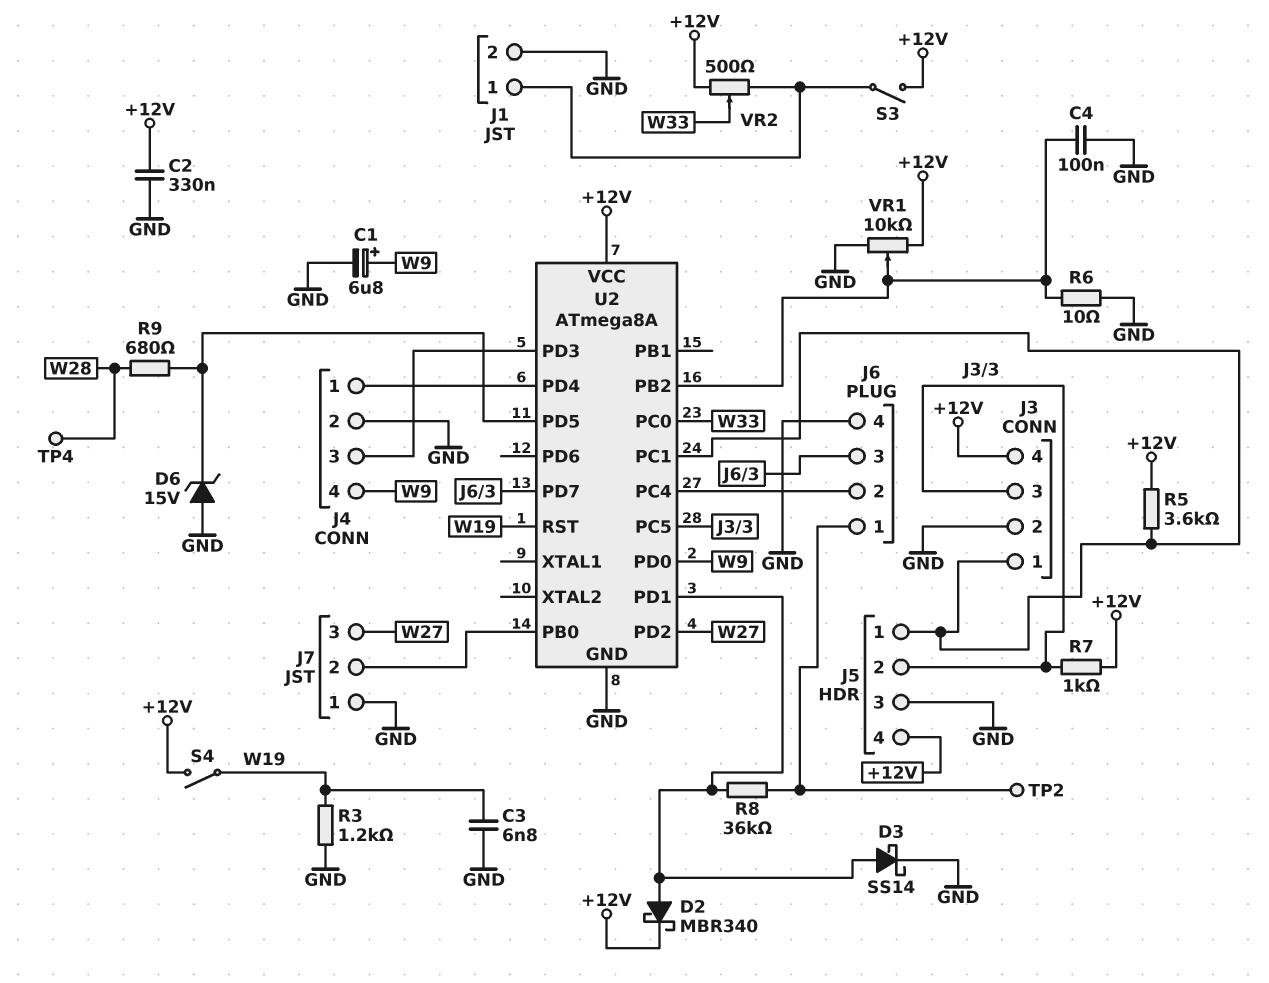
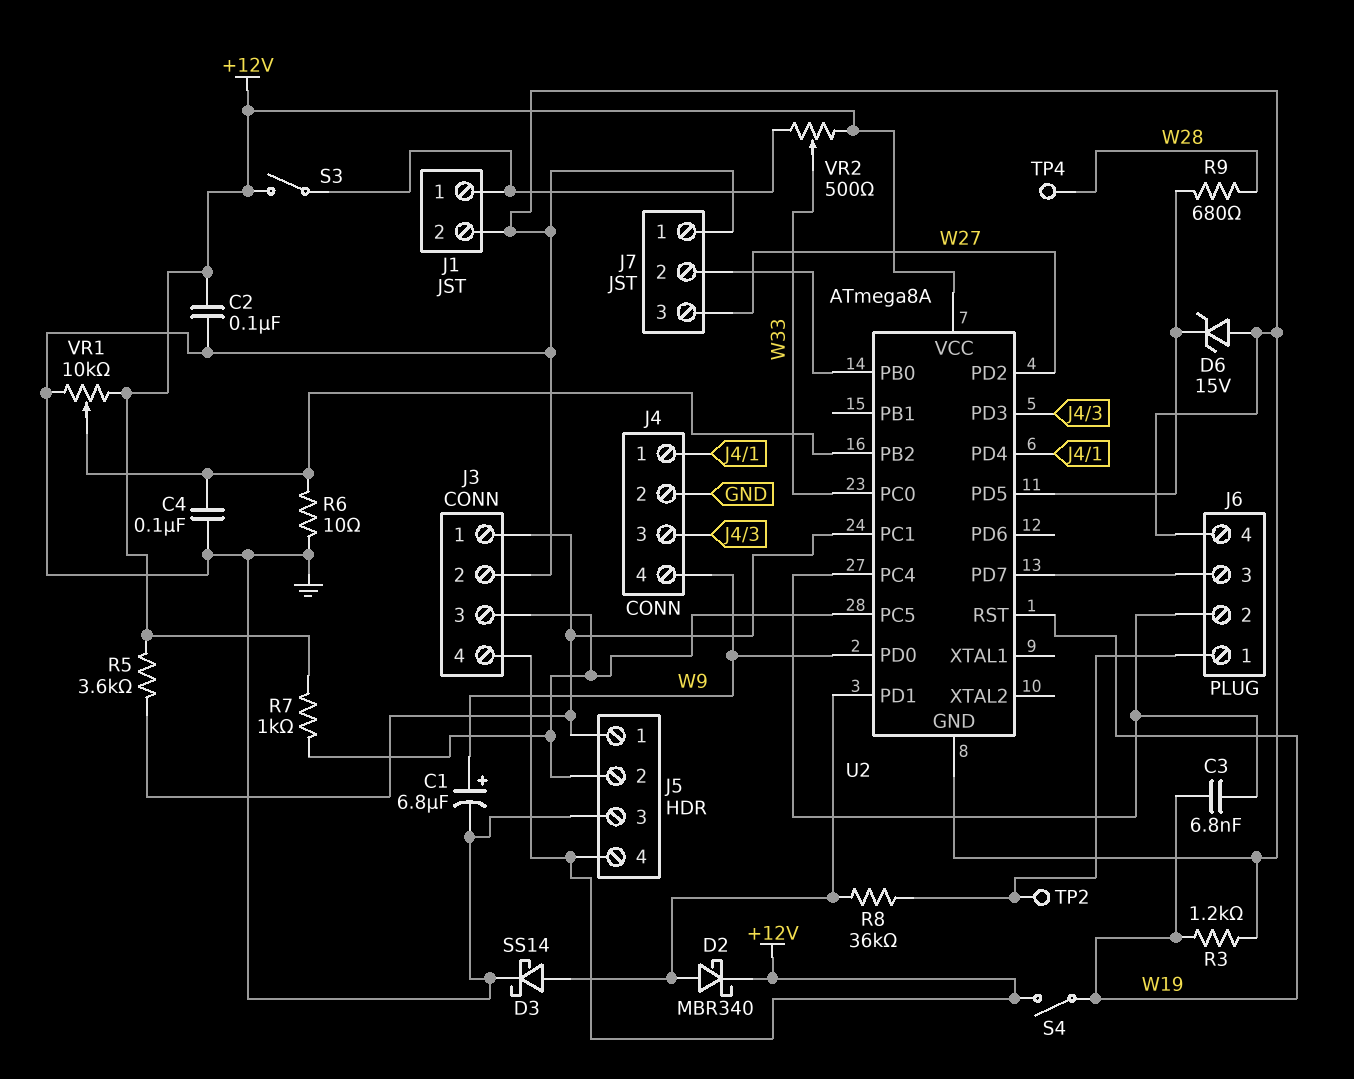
C2: 330nF (+12V, GND) -> 100nF (+12V, GND)
C3: 6.8nF (GND, W19) -> 6.8nF (J6/2, W19)

